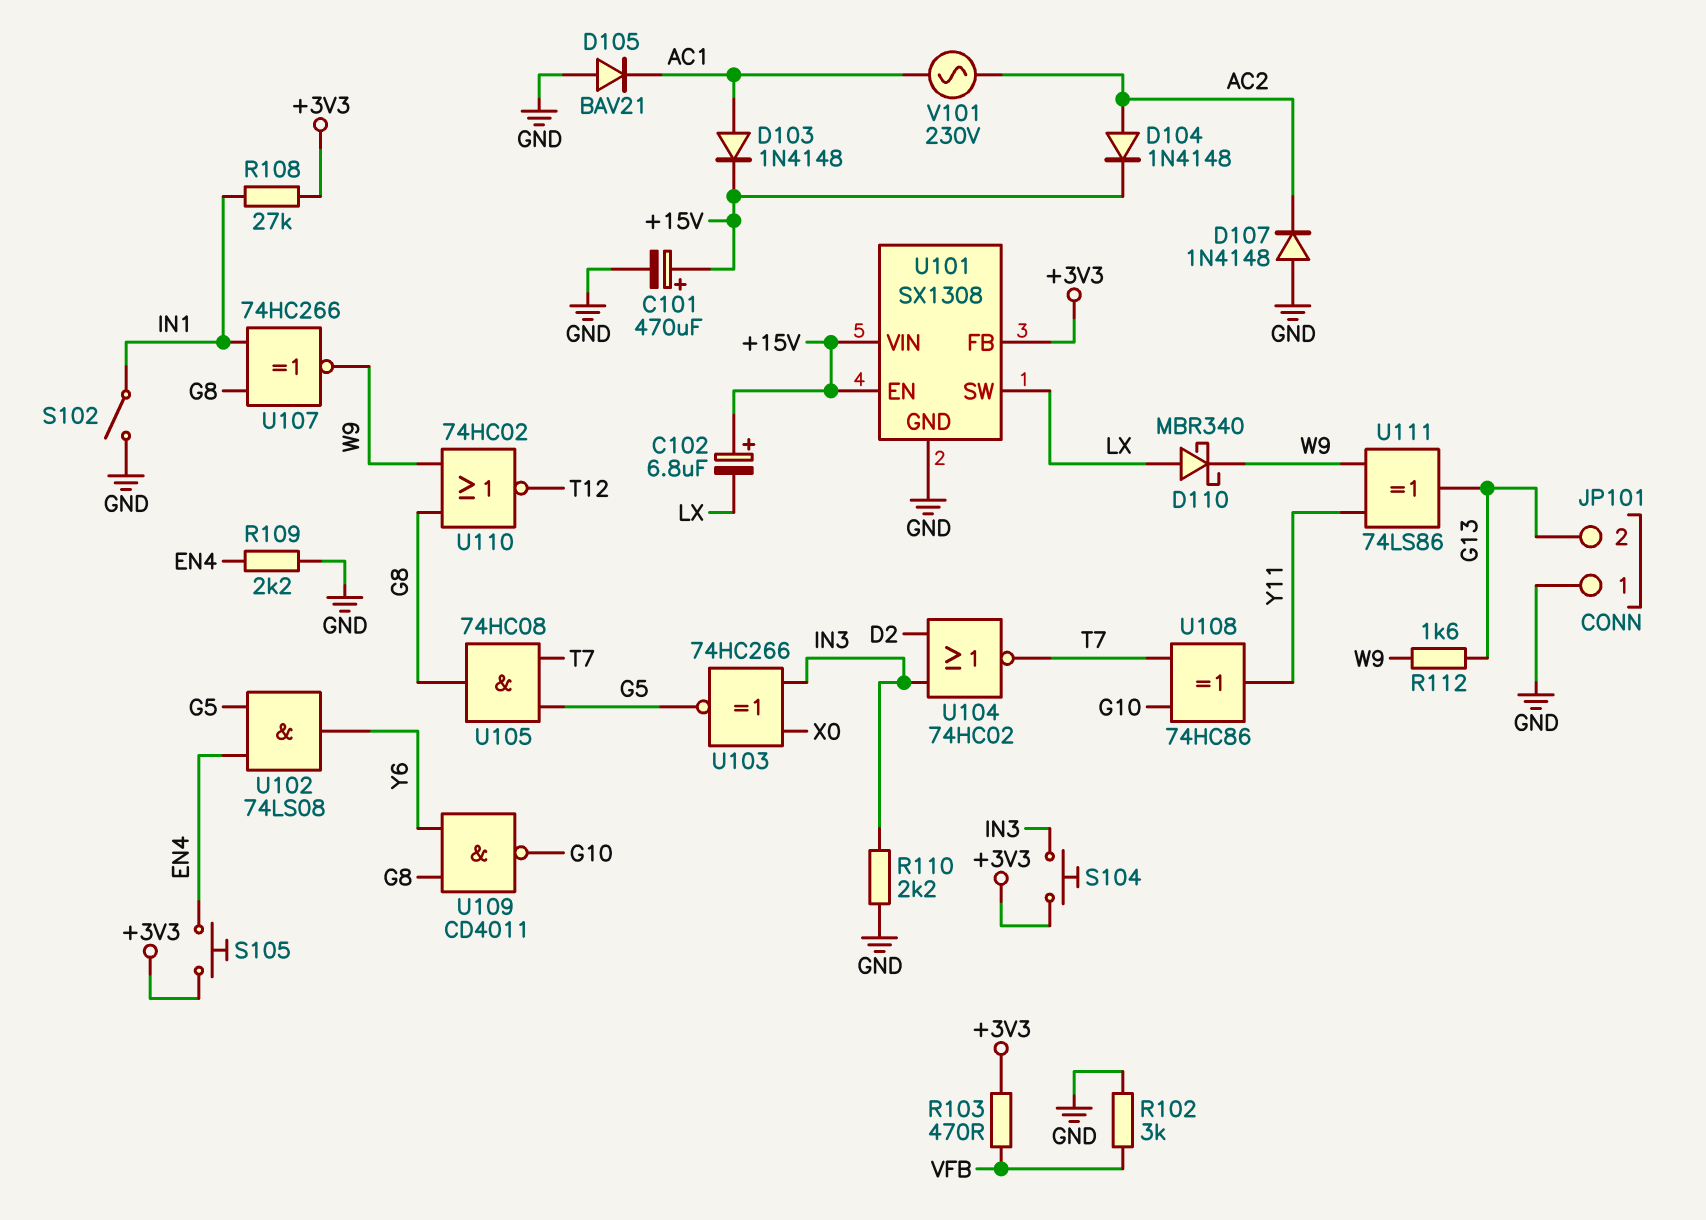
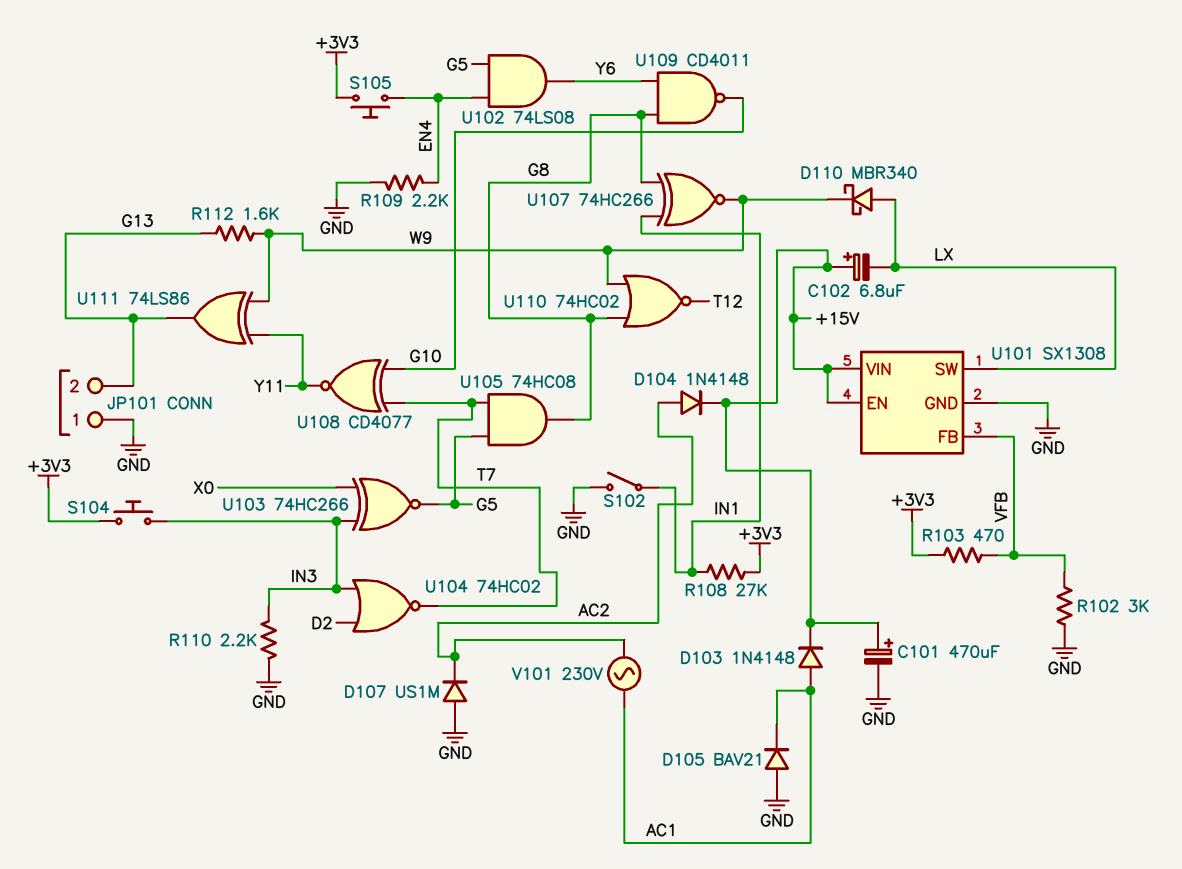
D107: diode 1N4148 (A GND, K AC2) -> diode US1M (A GND, K AC2)
U101 pin FB: +3V3 -> VFB
U108: XOR 74HC86 (in G10, in T7, out Y11) -> XNOR CD4077 (in G10, in T7, out Y11)

